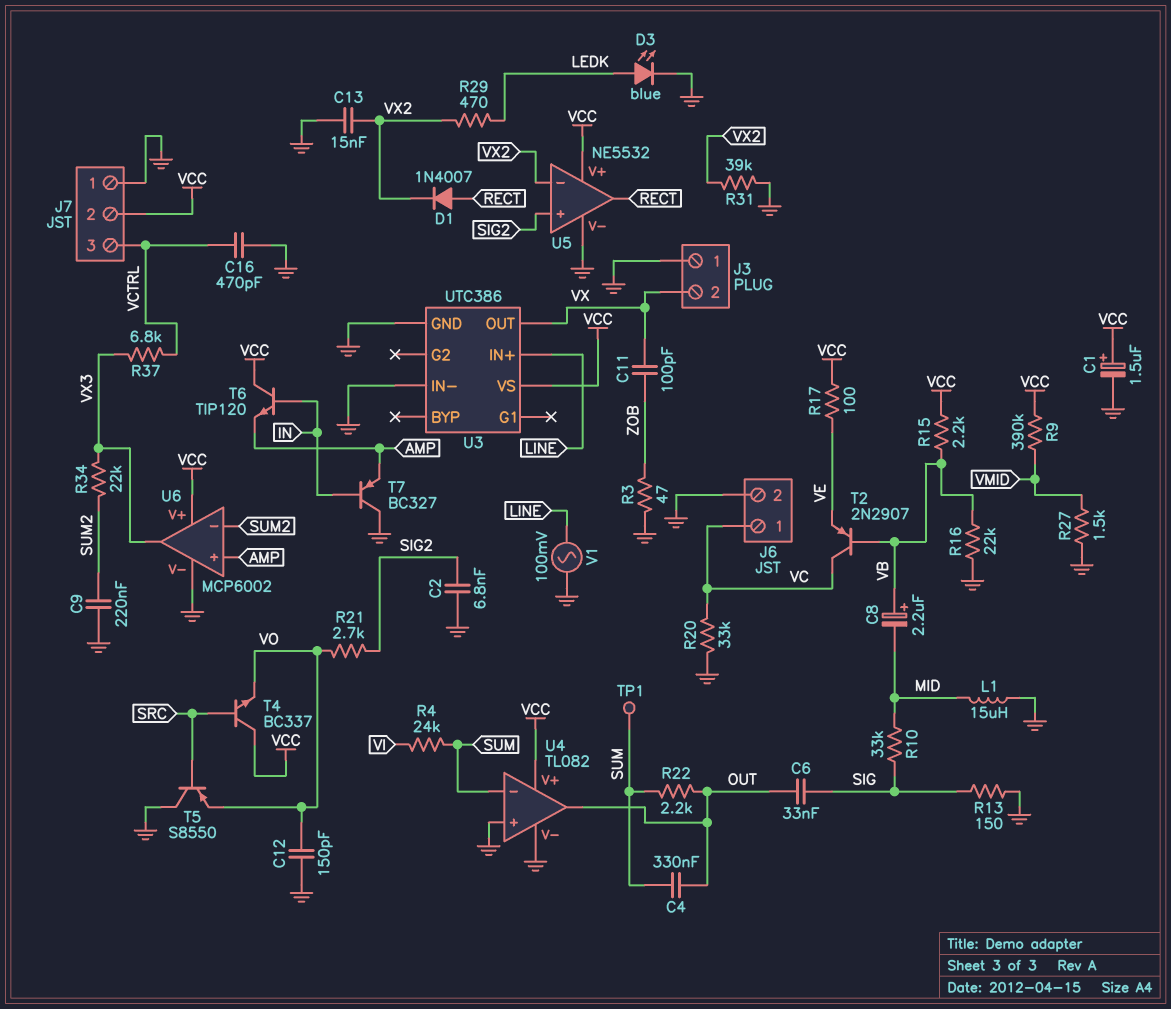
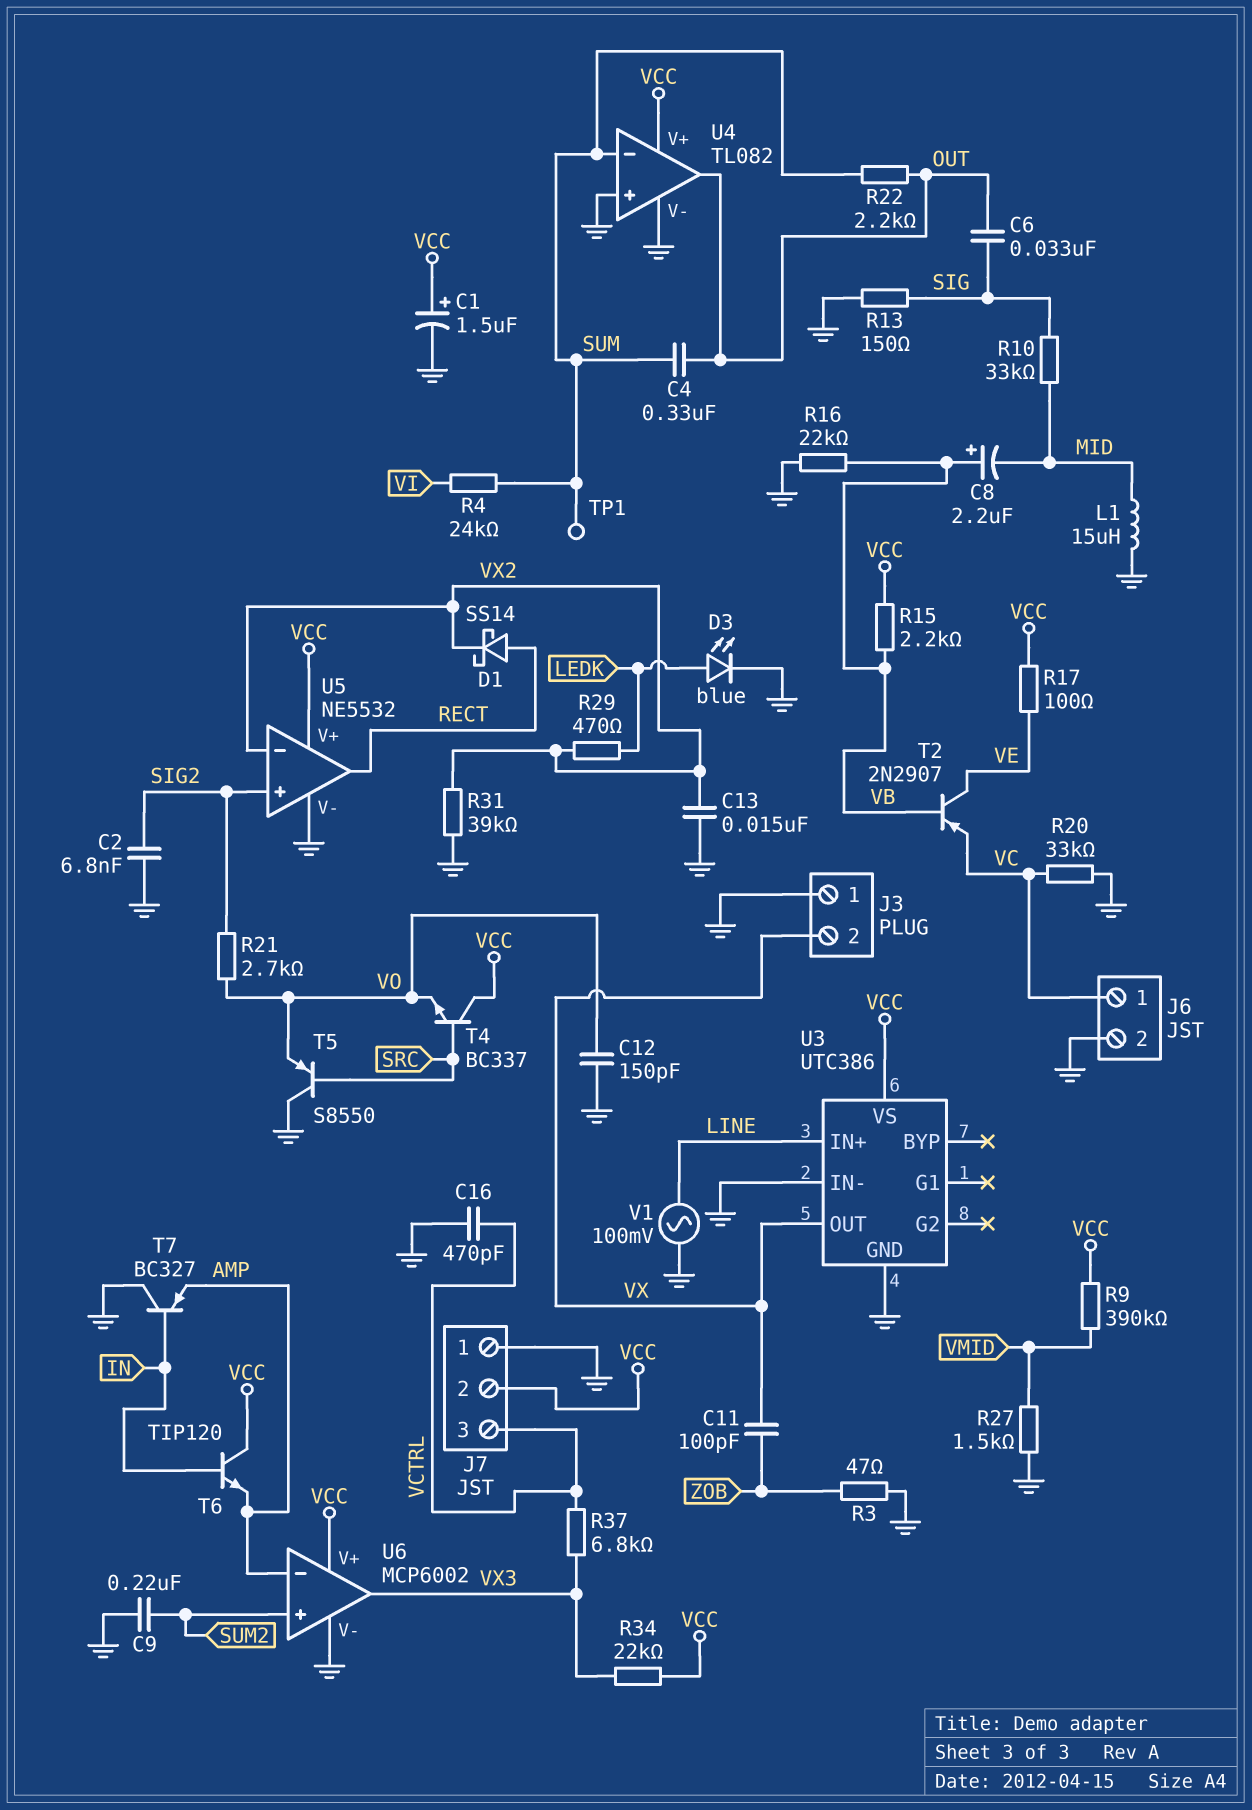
D1: diode 1N4007 (A RECT, K VX2) -> schottky SS14 (A RECT, K VX2)
R34: 22k (SUM2, VX3) -> 22k (VCC, VX3)
T2: PNP 2N2907 (B VB, C VC, E VE) -> PNP 2N2907 (B VB, C VE, E VC)
U6 pin in+: AMP -> SUM2
U6 pin in-: SUM2 -> AMP

